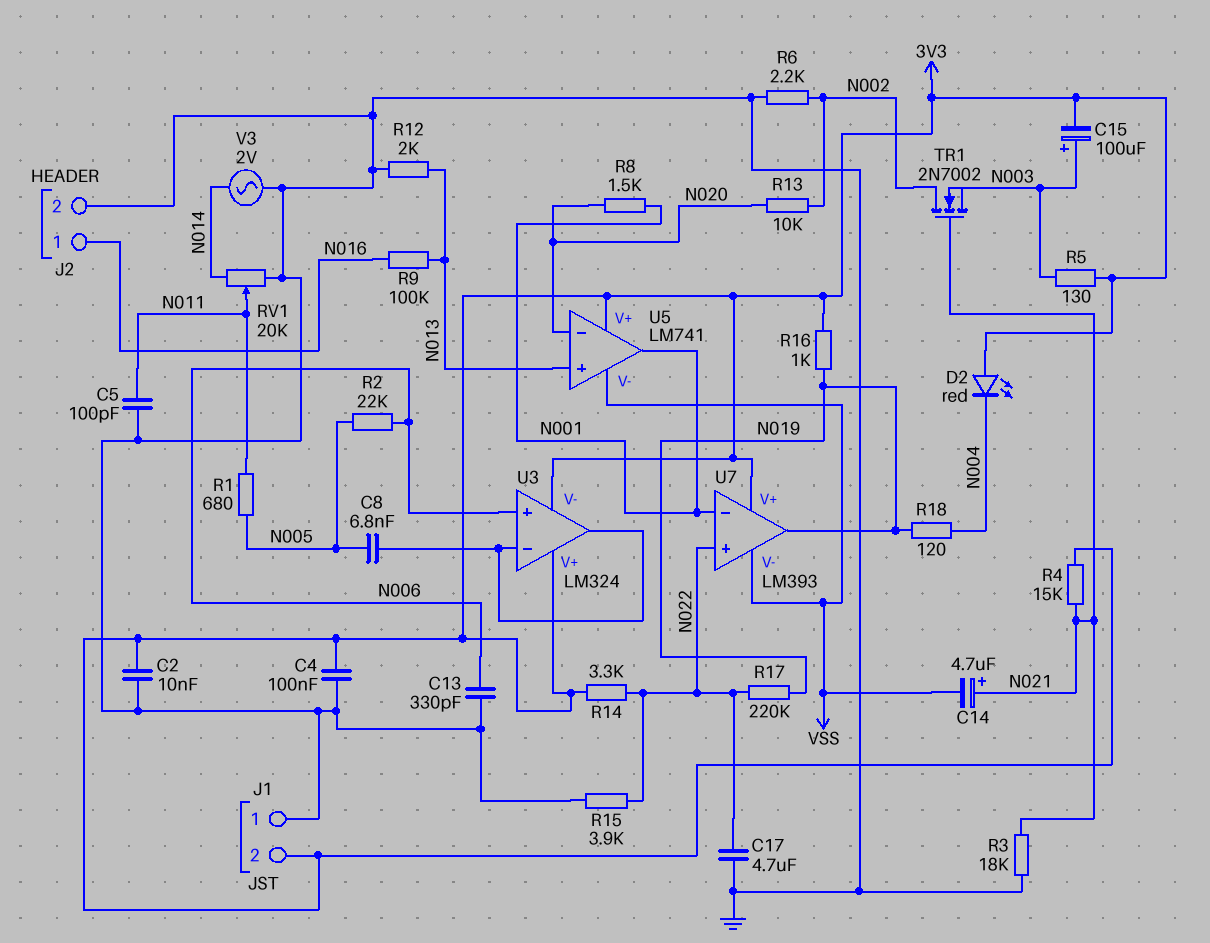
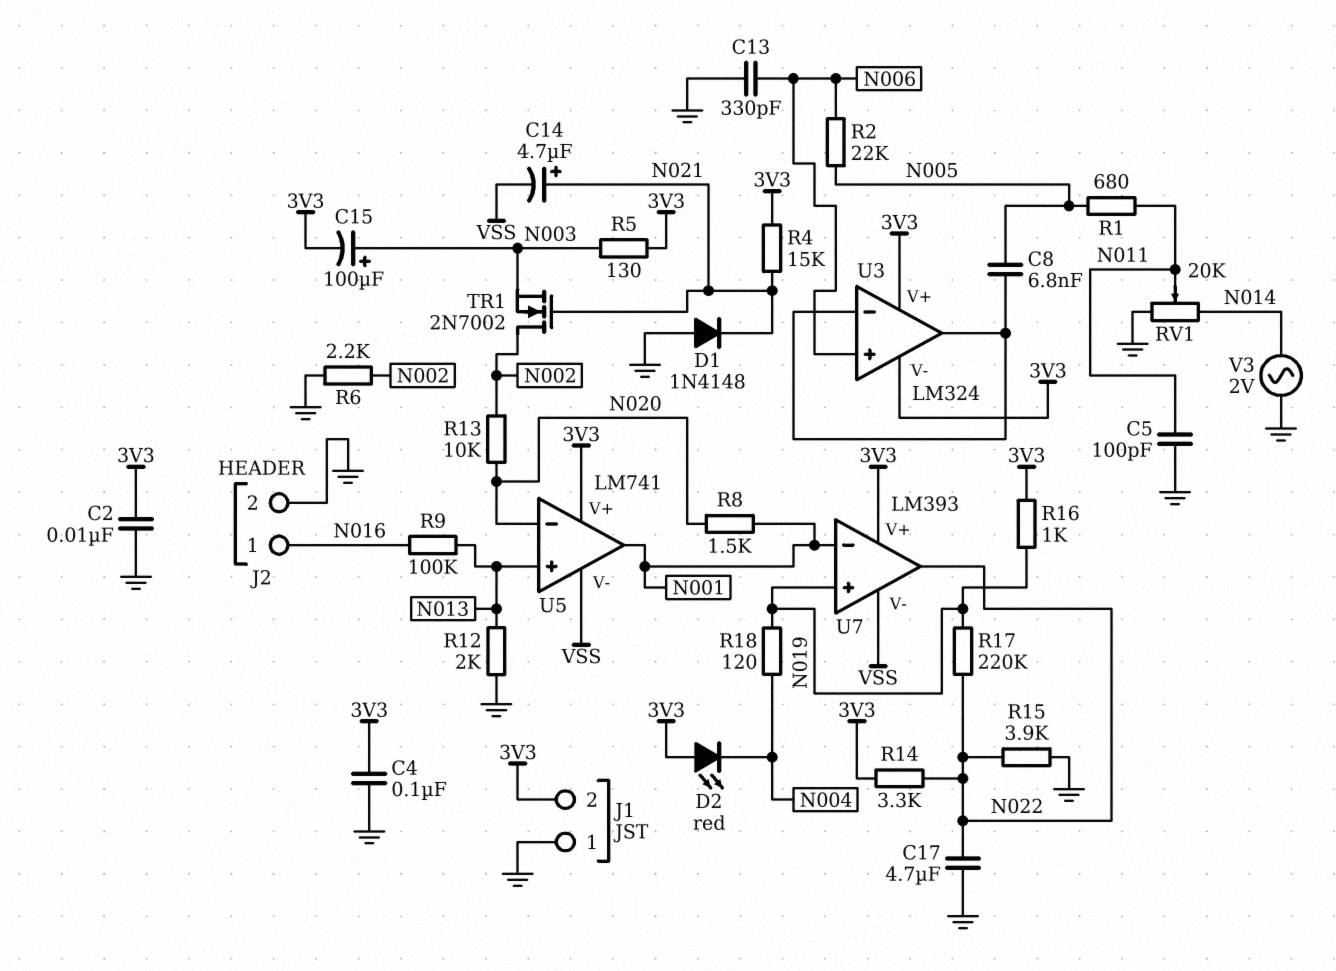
D1: none -> diode 1N4148 (A GND, K N021)
R3: 18k (GND, N021) -> none
U7 pin in+: N022 -> N019
U7 pin out: N019 -> N022

